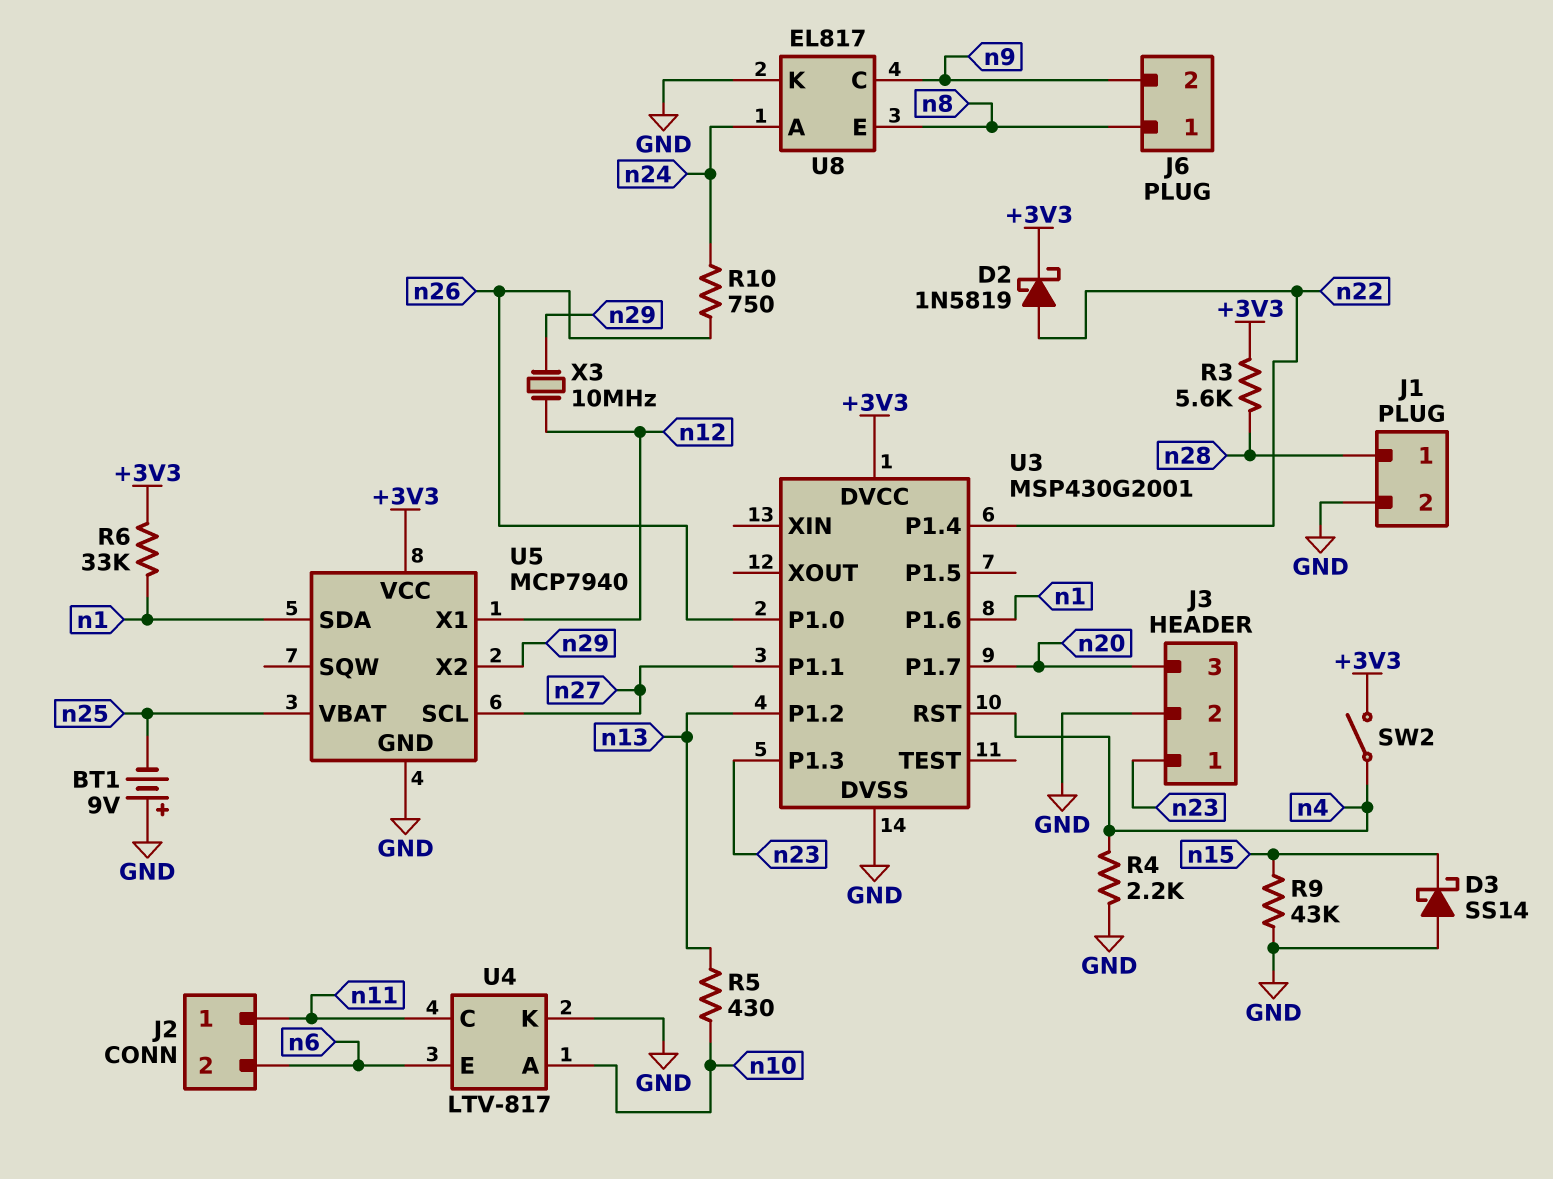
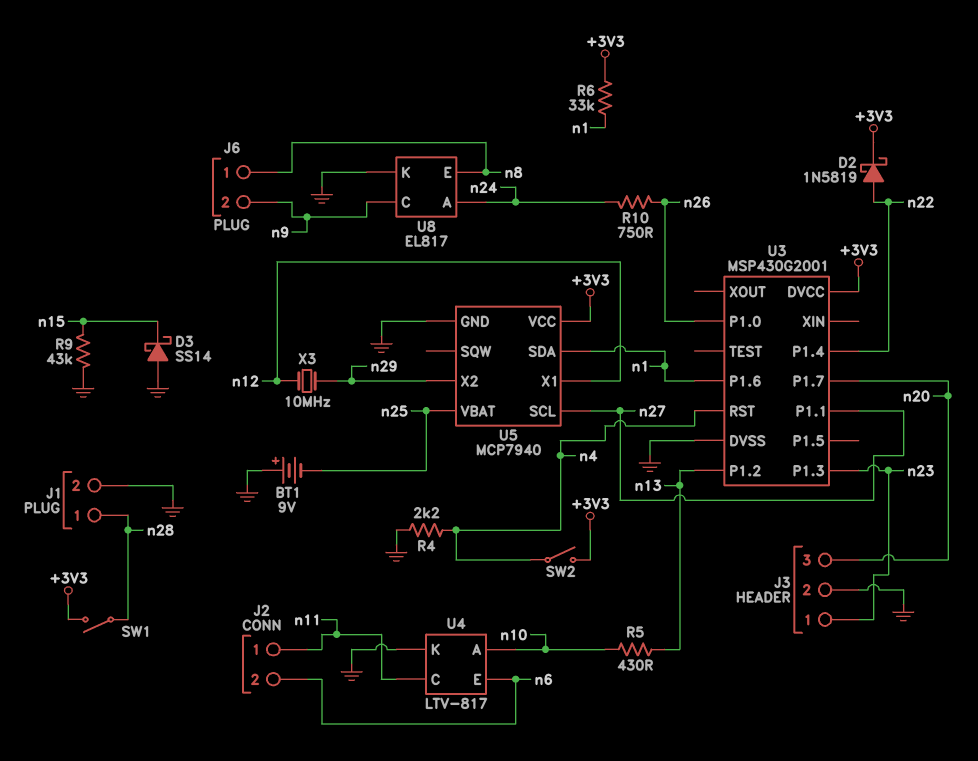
R3: 5.6k (+3V3, n28) -> none
SW1: none -> switch (+3V3, n28)

